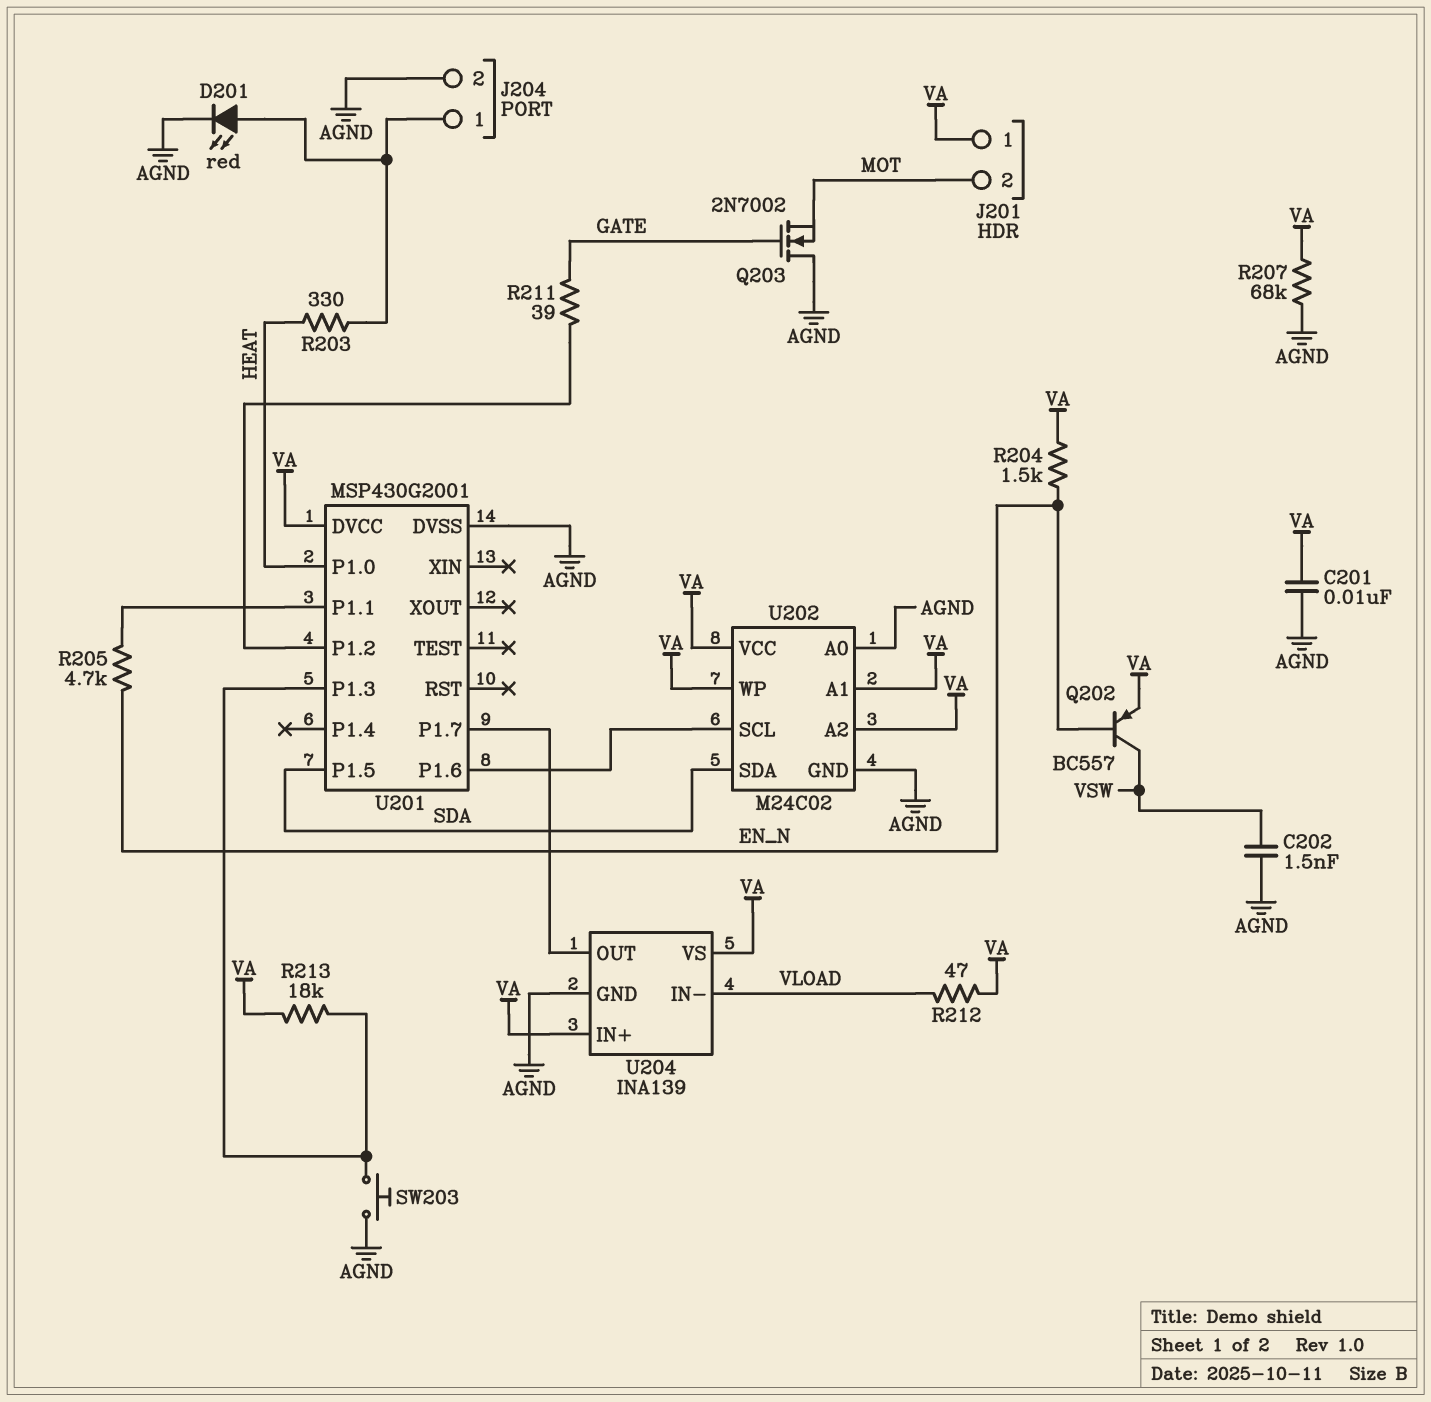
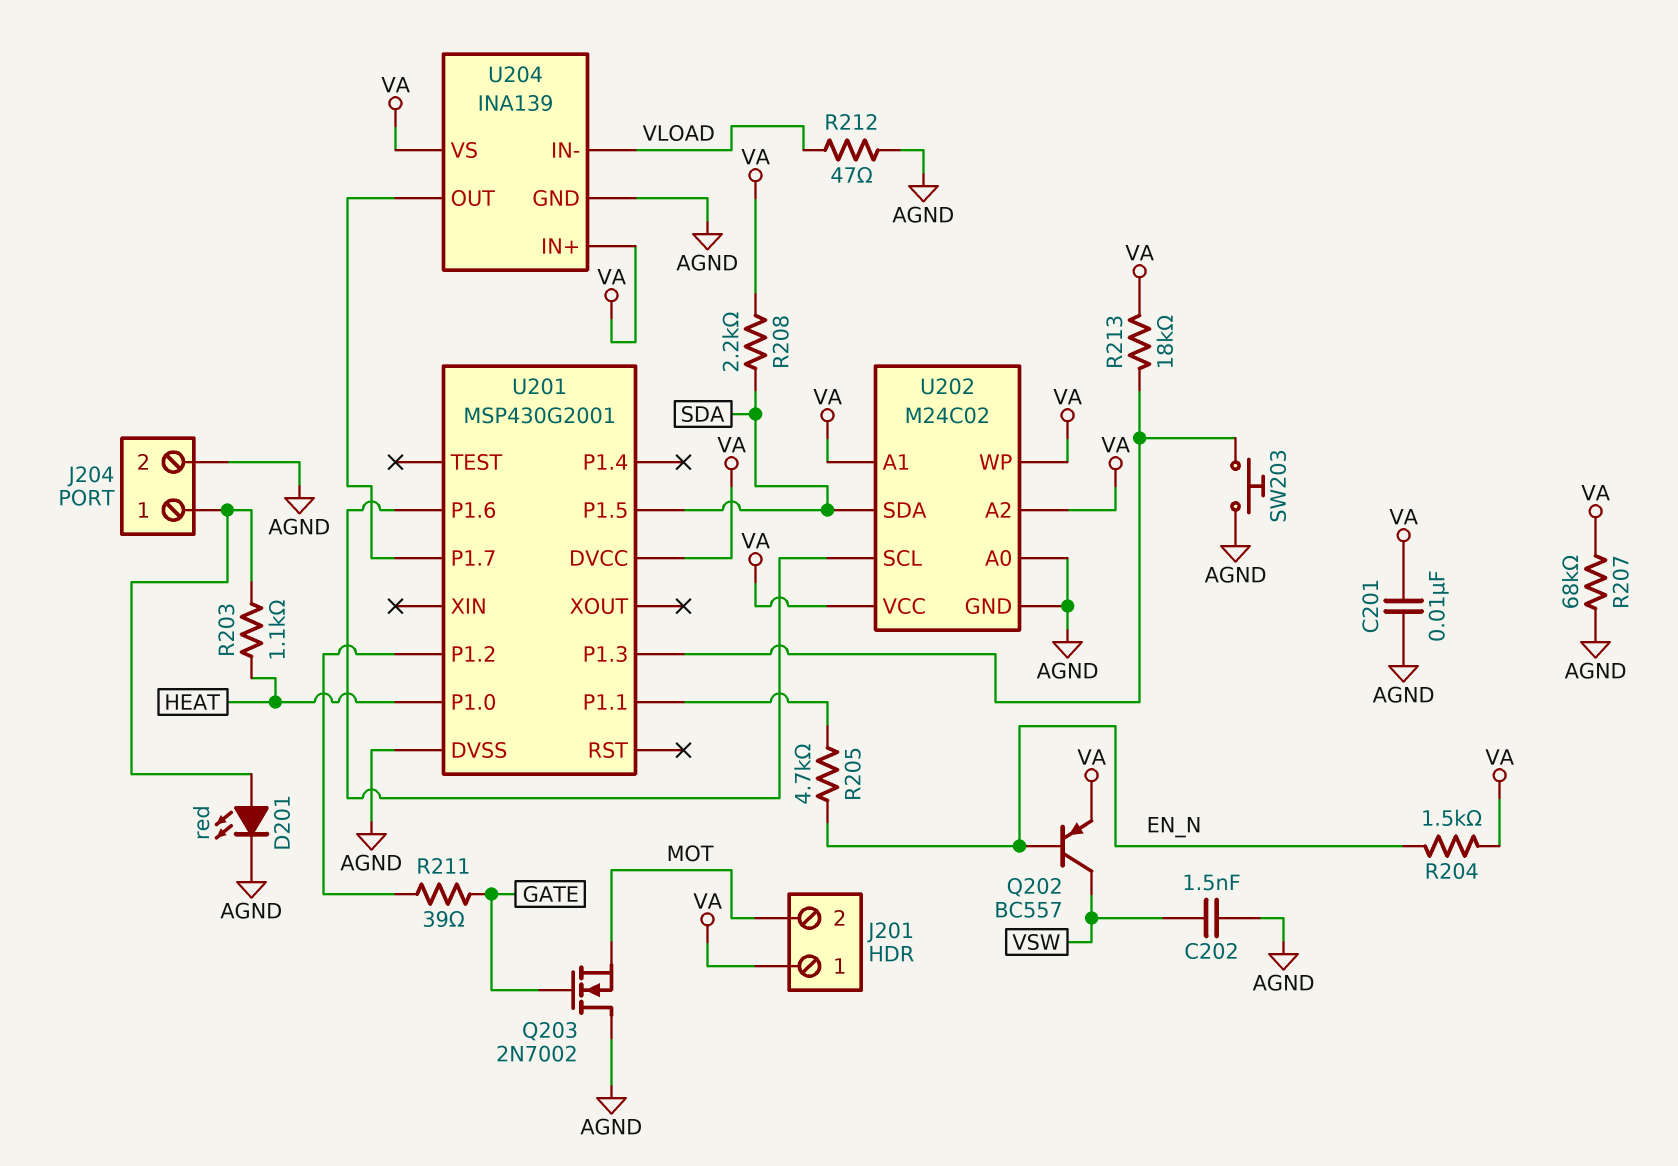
R203: 330 (HEAT, J204/1) -> 1.1k (HEAT, J204/1)
R208: none -> 2.2k (SDA, VA)
R212: 47 (VA, VLOAD) -> 47 (AGND, VLOAD)

